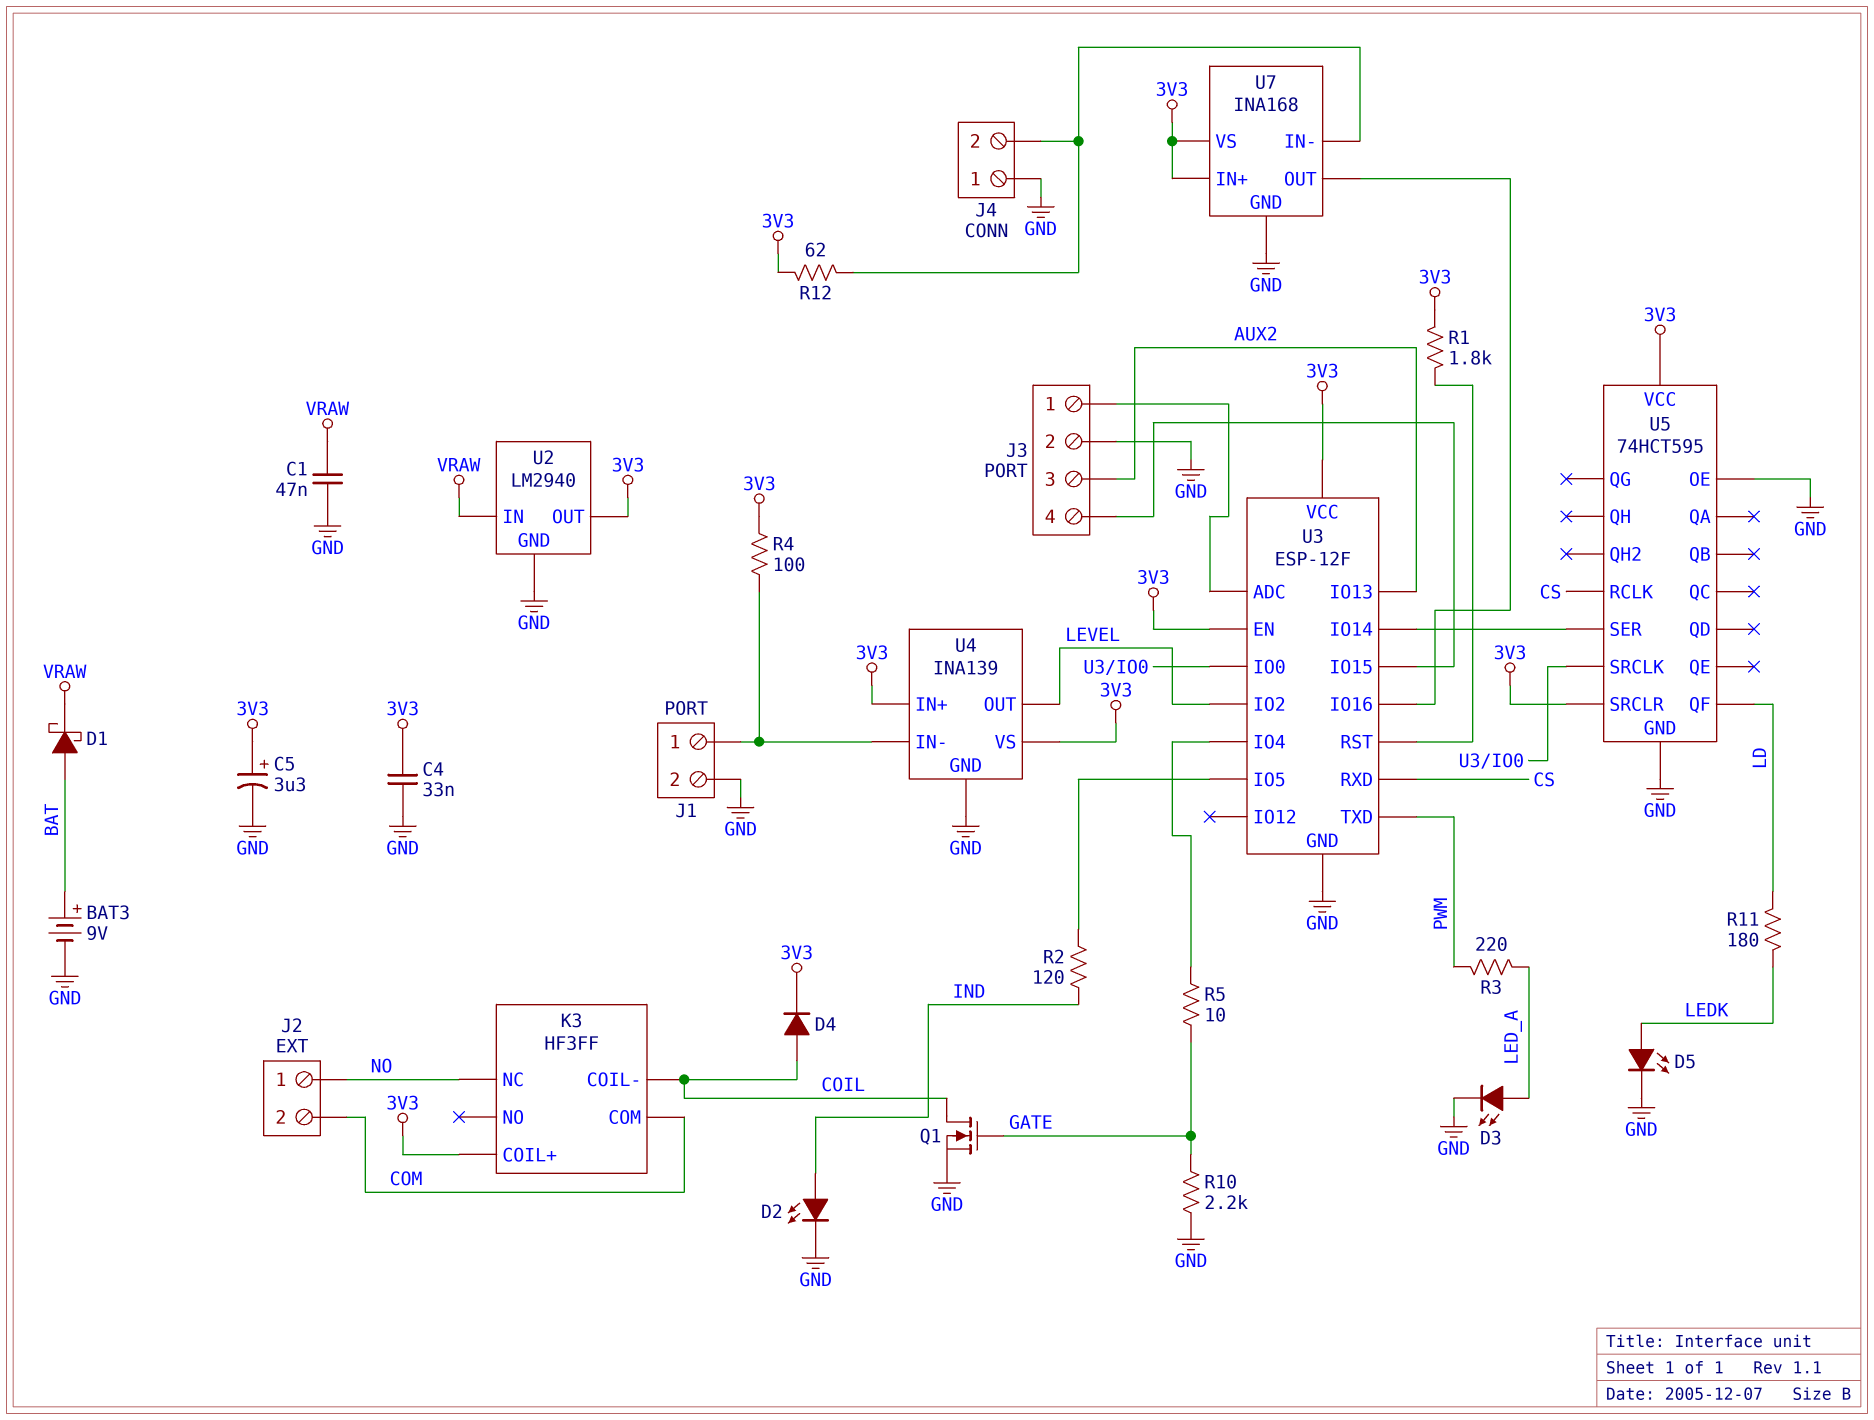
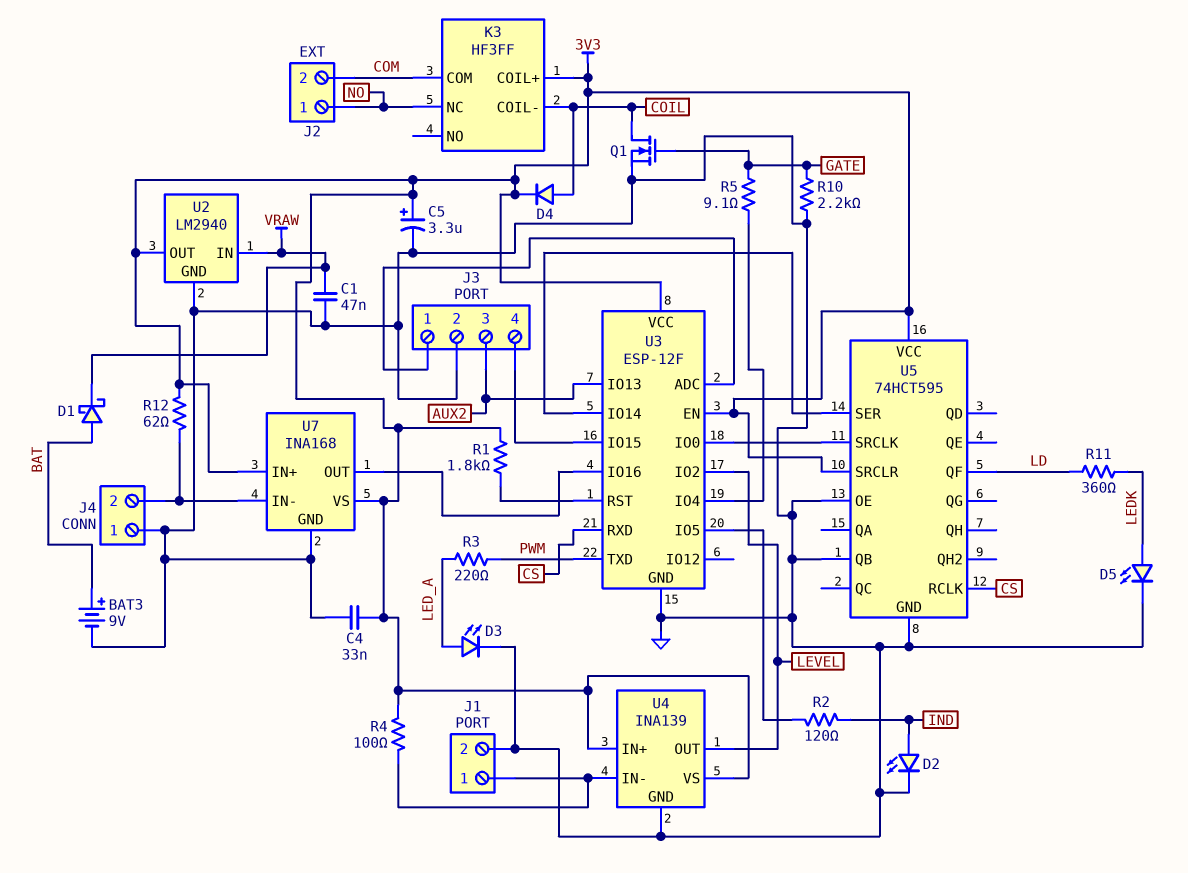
R5: 10 (GATE, U3/IO4) -> 9.1 (GATE, U3/IO4)
R11: 180 (LD, LEDK) -> 360 (LD, LEDK)
U5 pin QB: none -> GND

